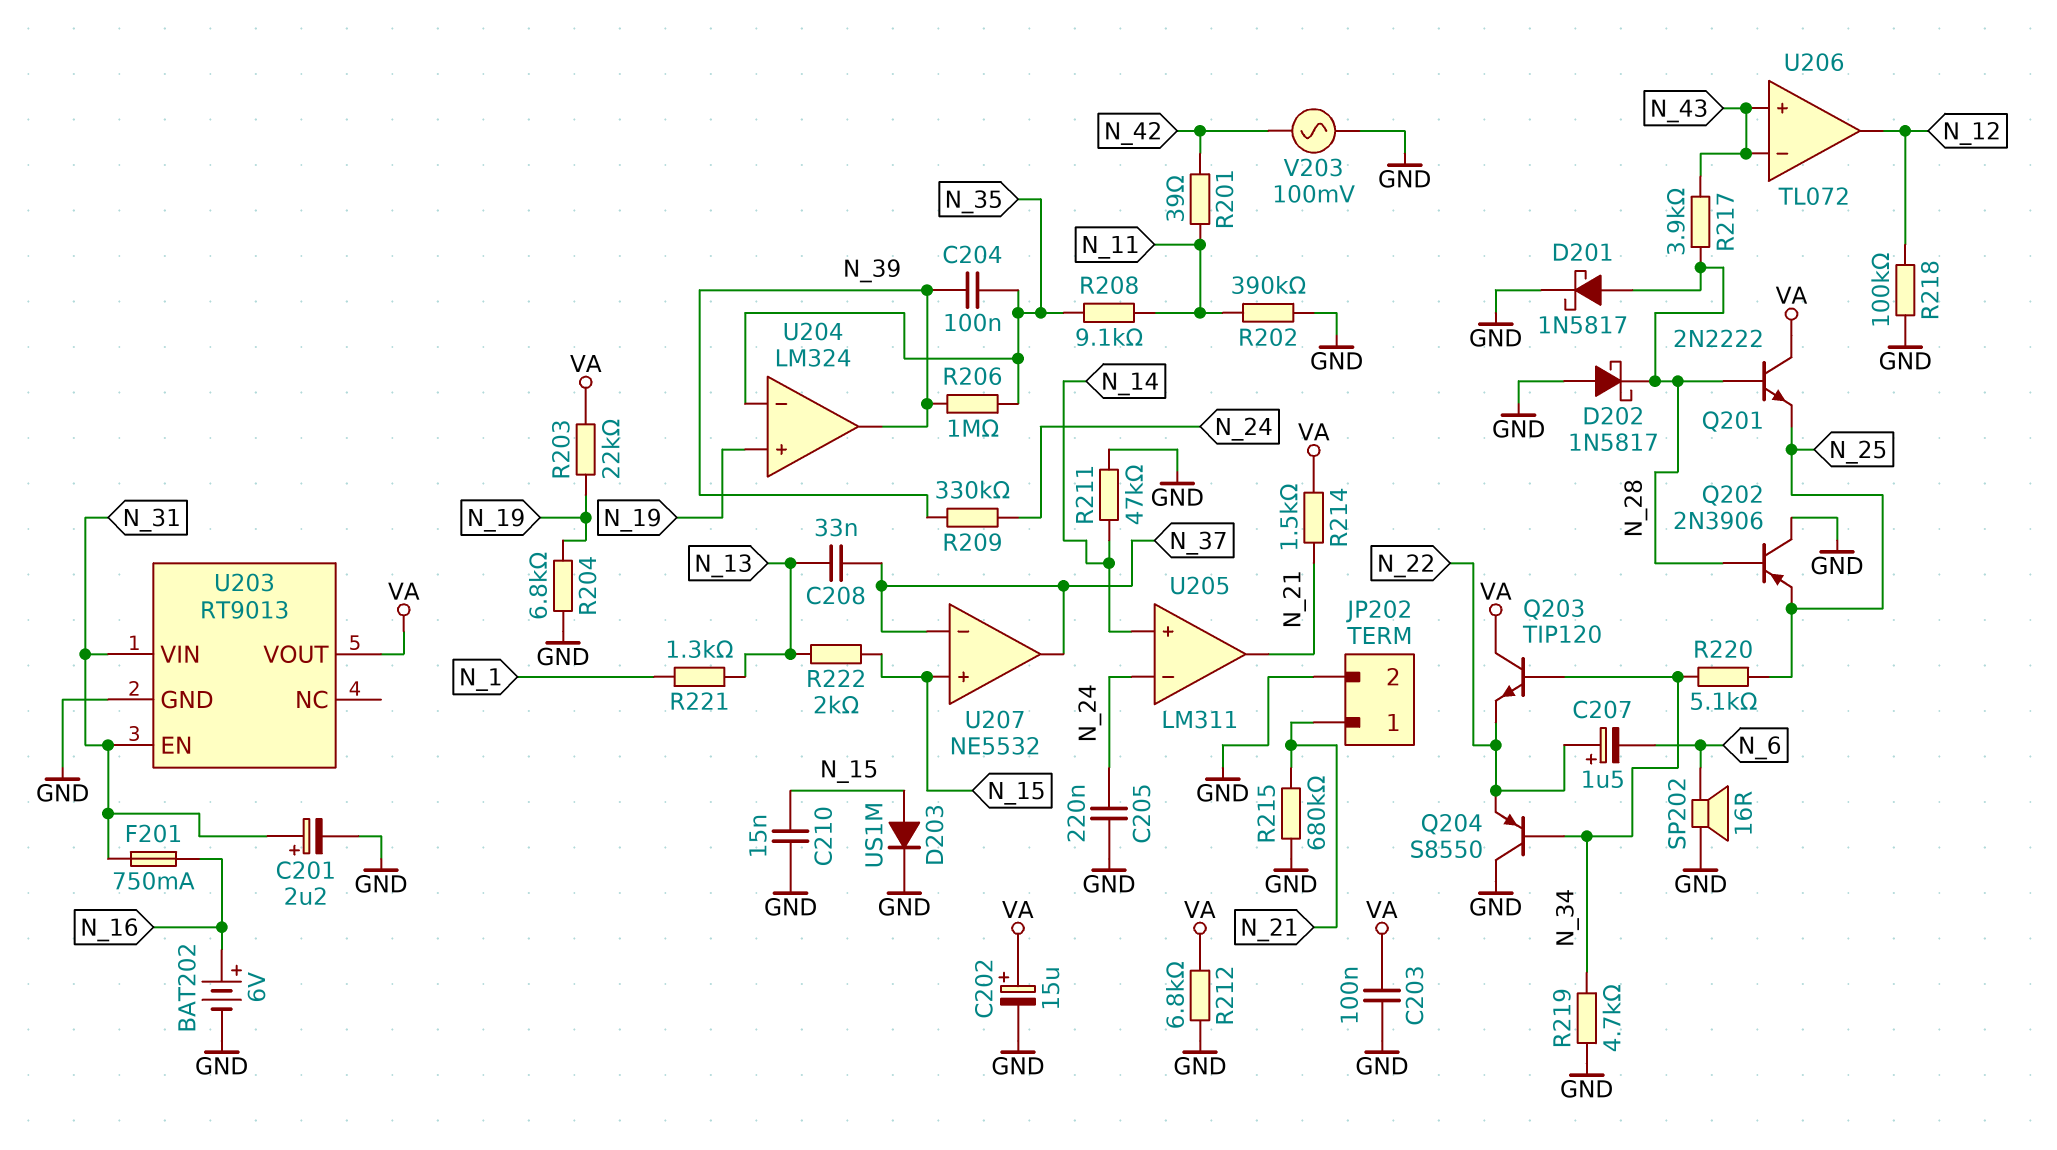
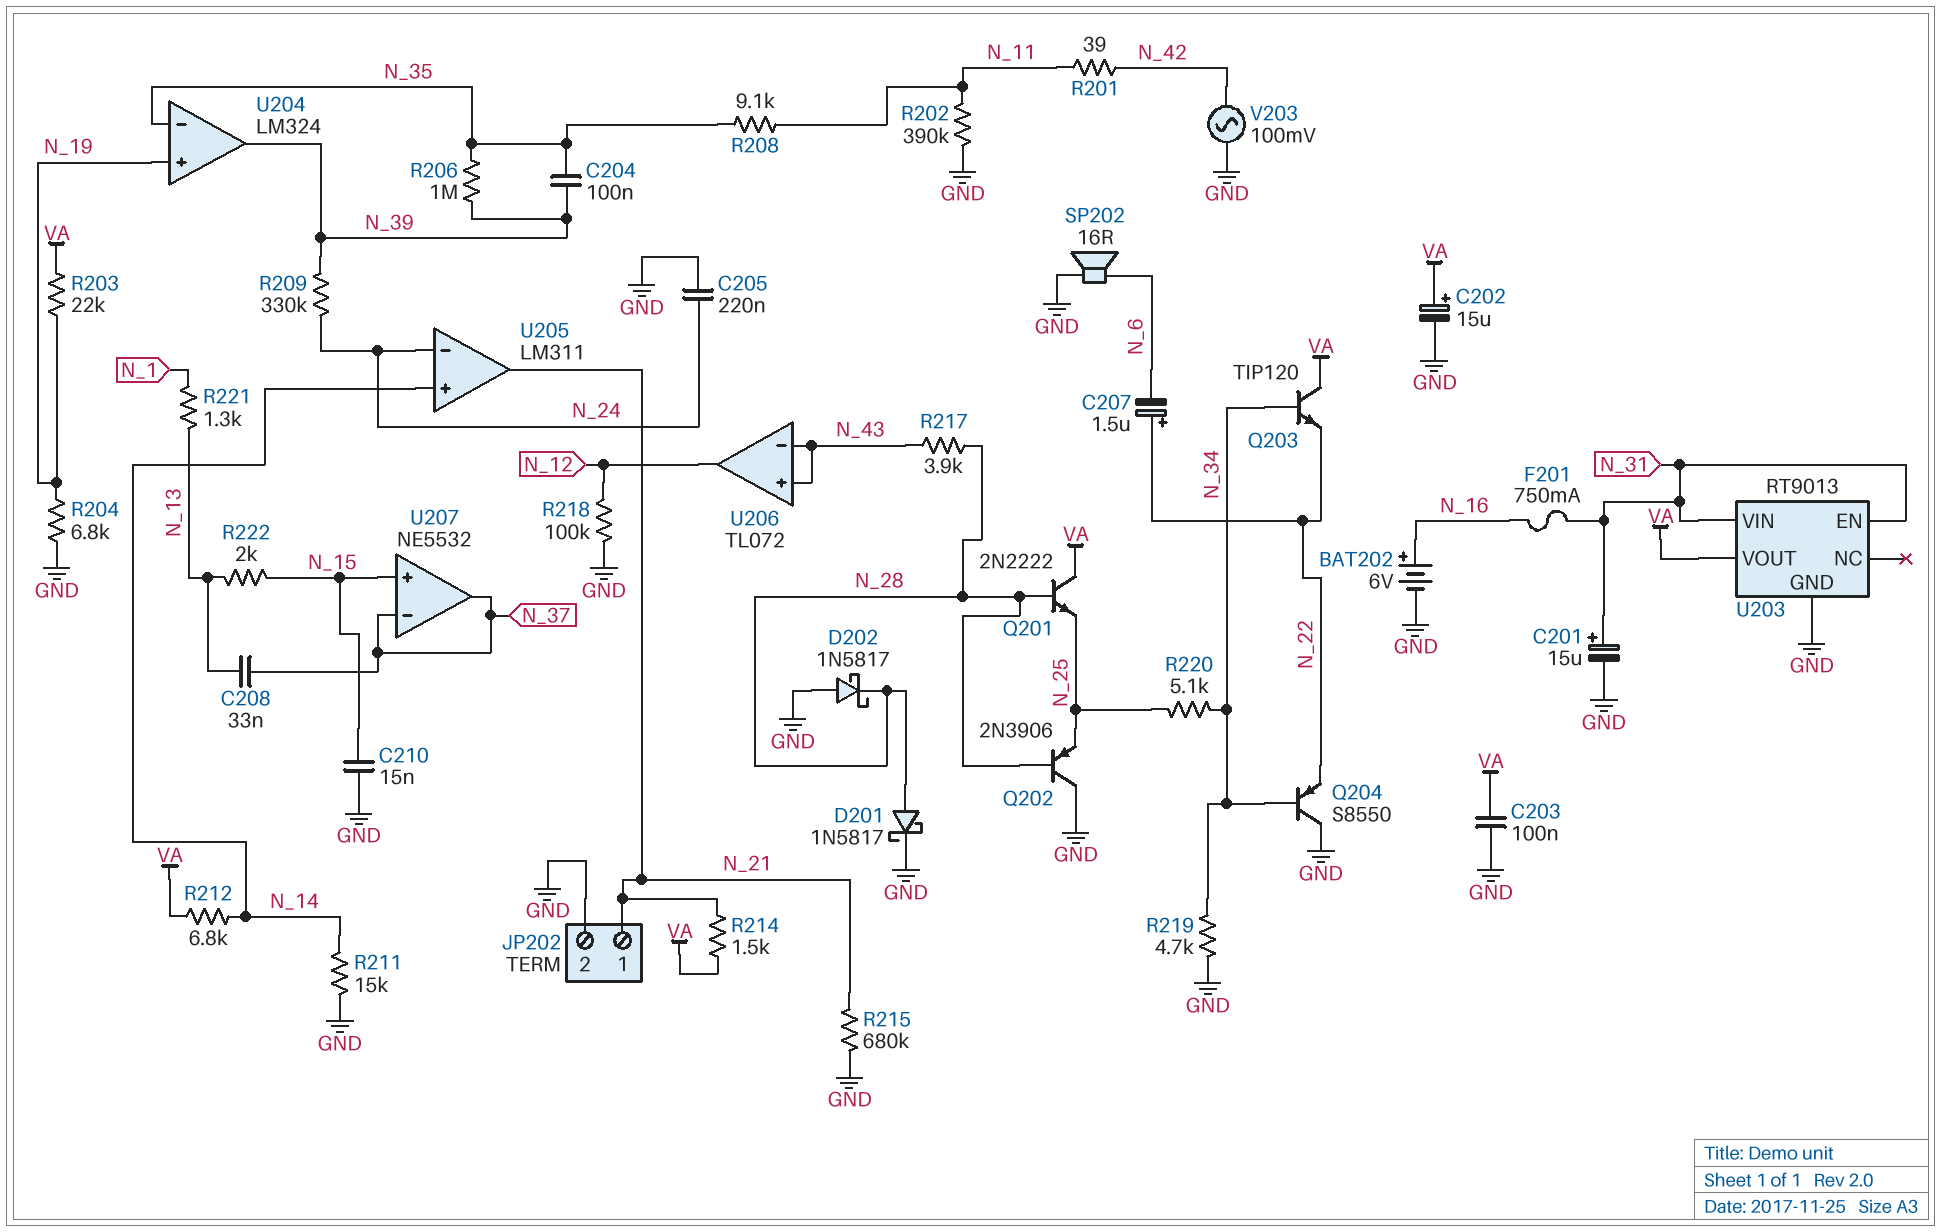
C201: 2.2uF (plus N_31, minus GND) -> 15uF (plus N_31, minus GND)
D203: diode US1M (A N_15, K GND) -> none
R211: 47k (GND, N_14) -> 15k (GND, N_14)
R212: 6.8k (GND, VA) -> 6.8k (N_14, VA)

